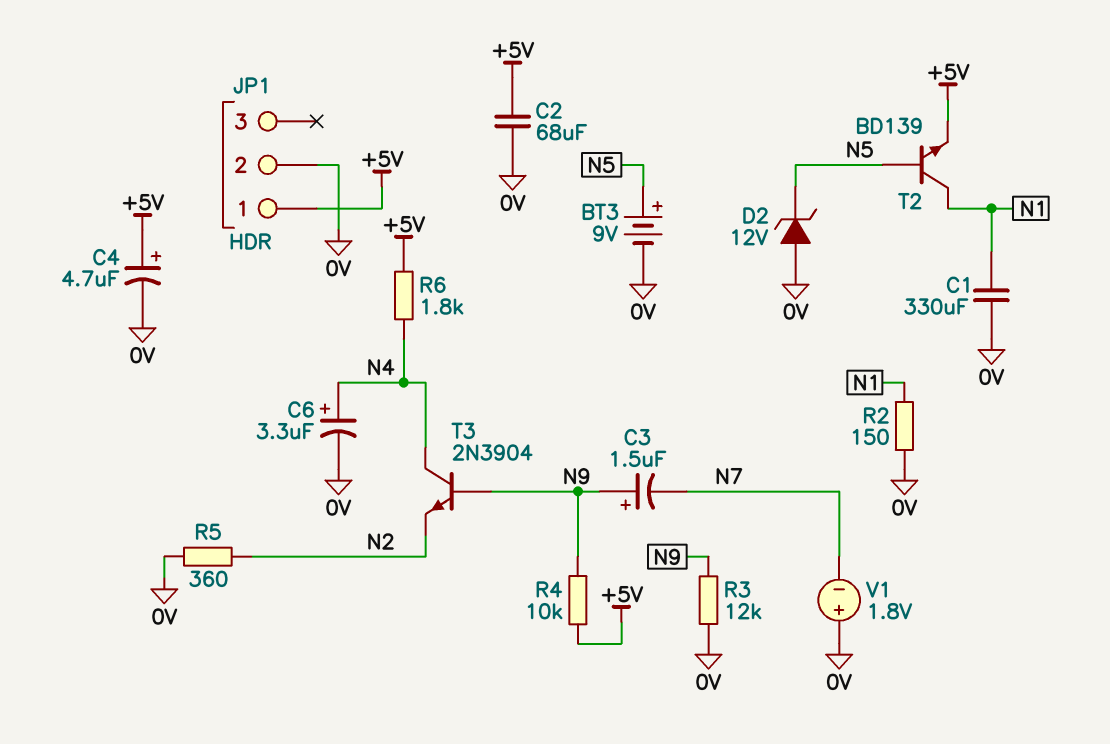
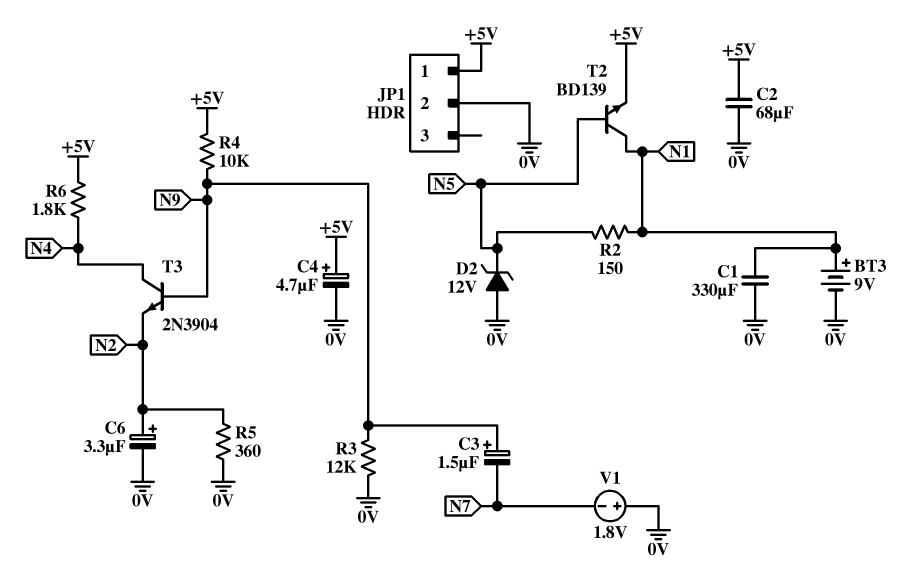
BT3: 9V (plus N5, minus 0V) -> 9V (plus N1, minus 0V)
C6: 3.3uF (plus N4, minus 0V) -> 3.3uF (plus N2, minus 0V)
R2: 150 (0V, N1) -> 150 (N1, N5)

